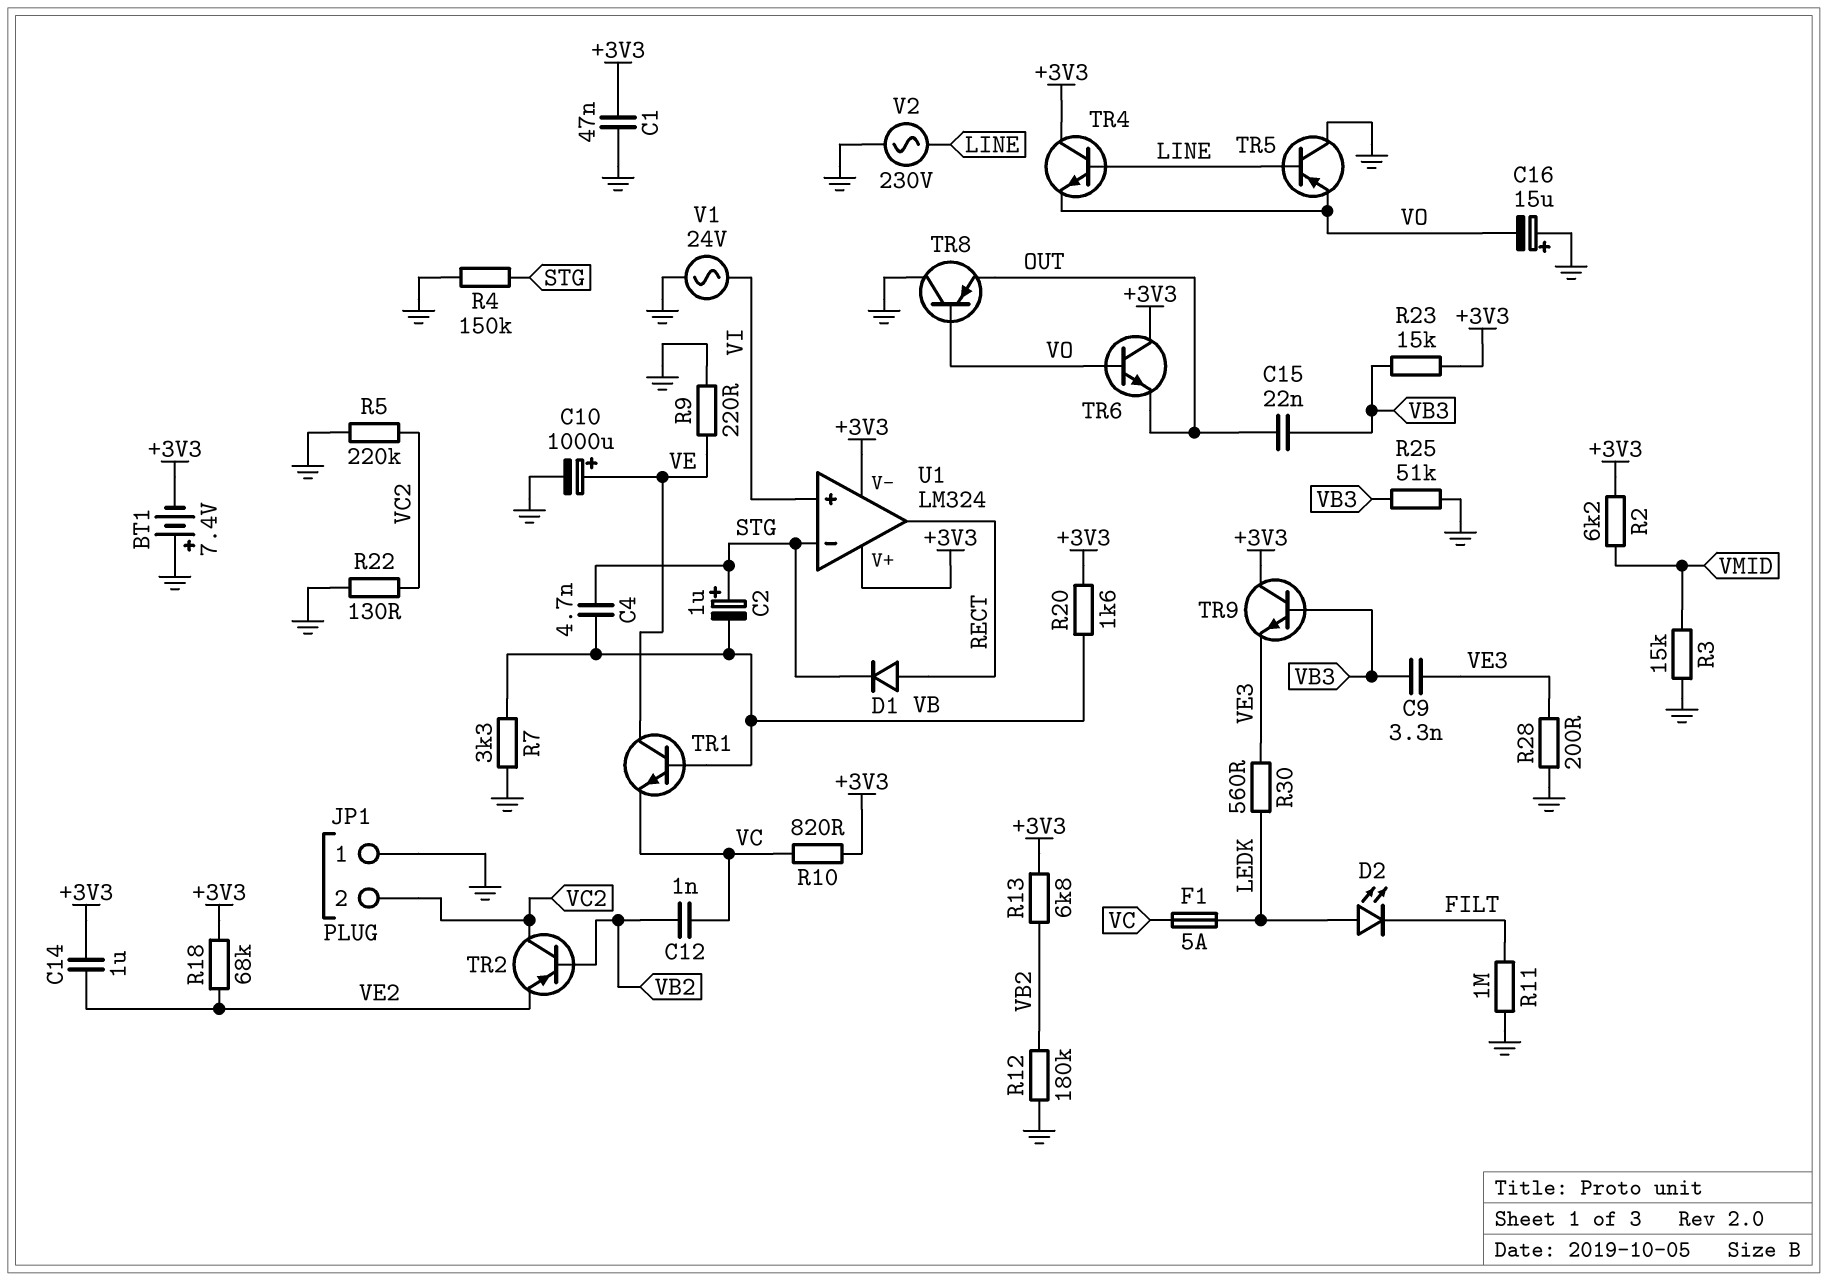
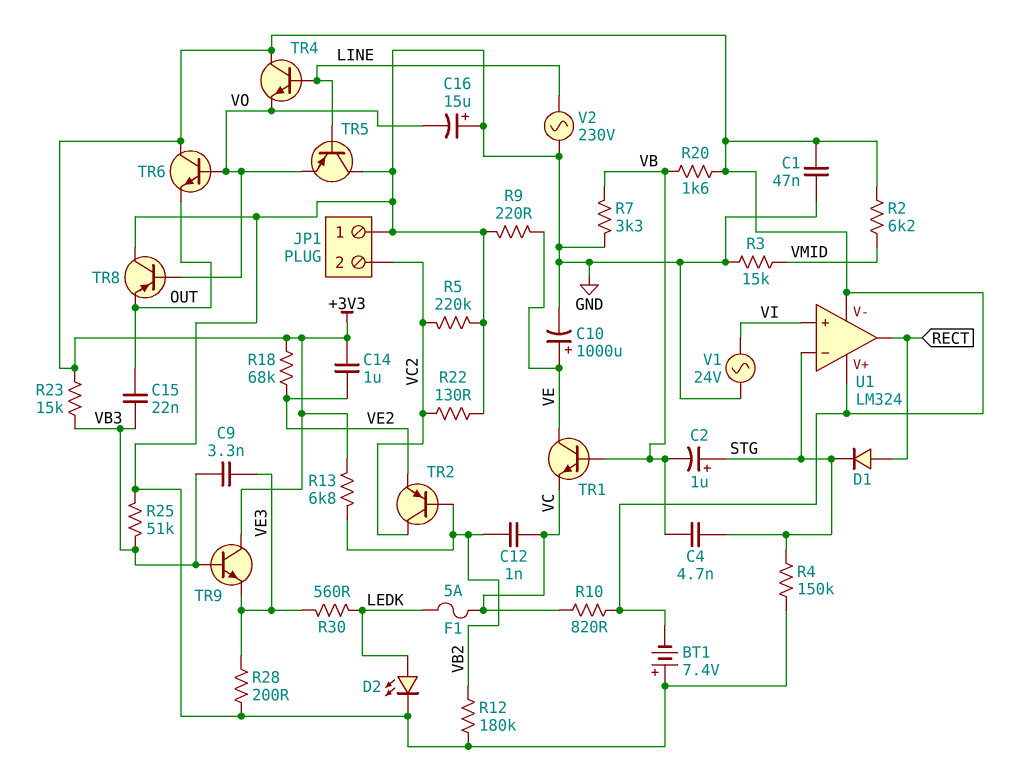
D2: LED (A LEDK, K FILT) -> LED (A LEDK, K GND)
R11: 1M (FILT, GND) -> none

